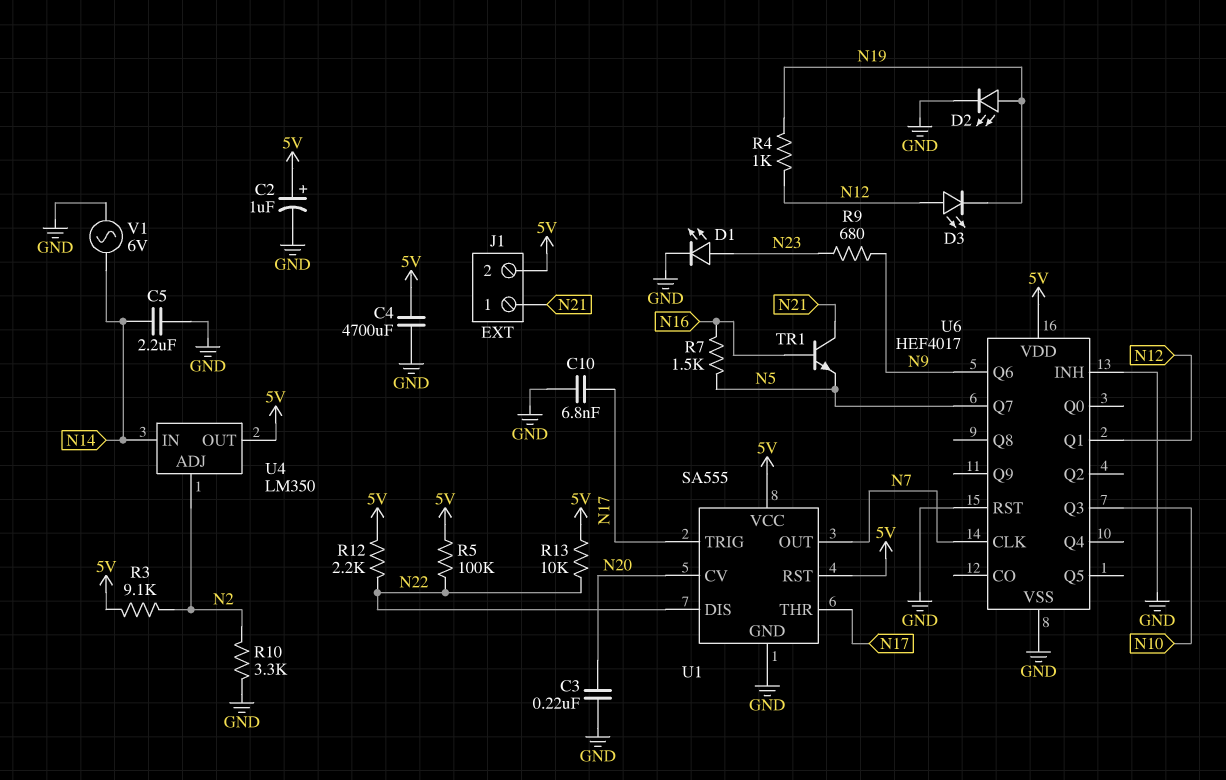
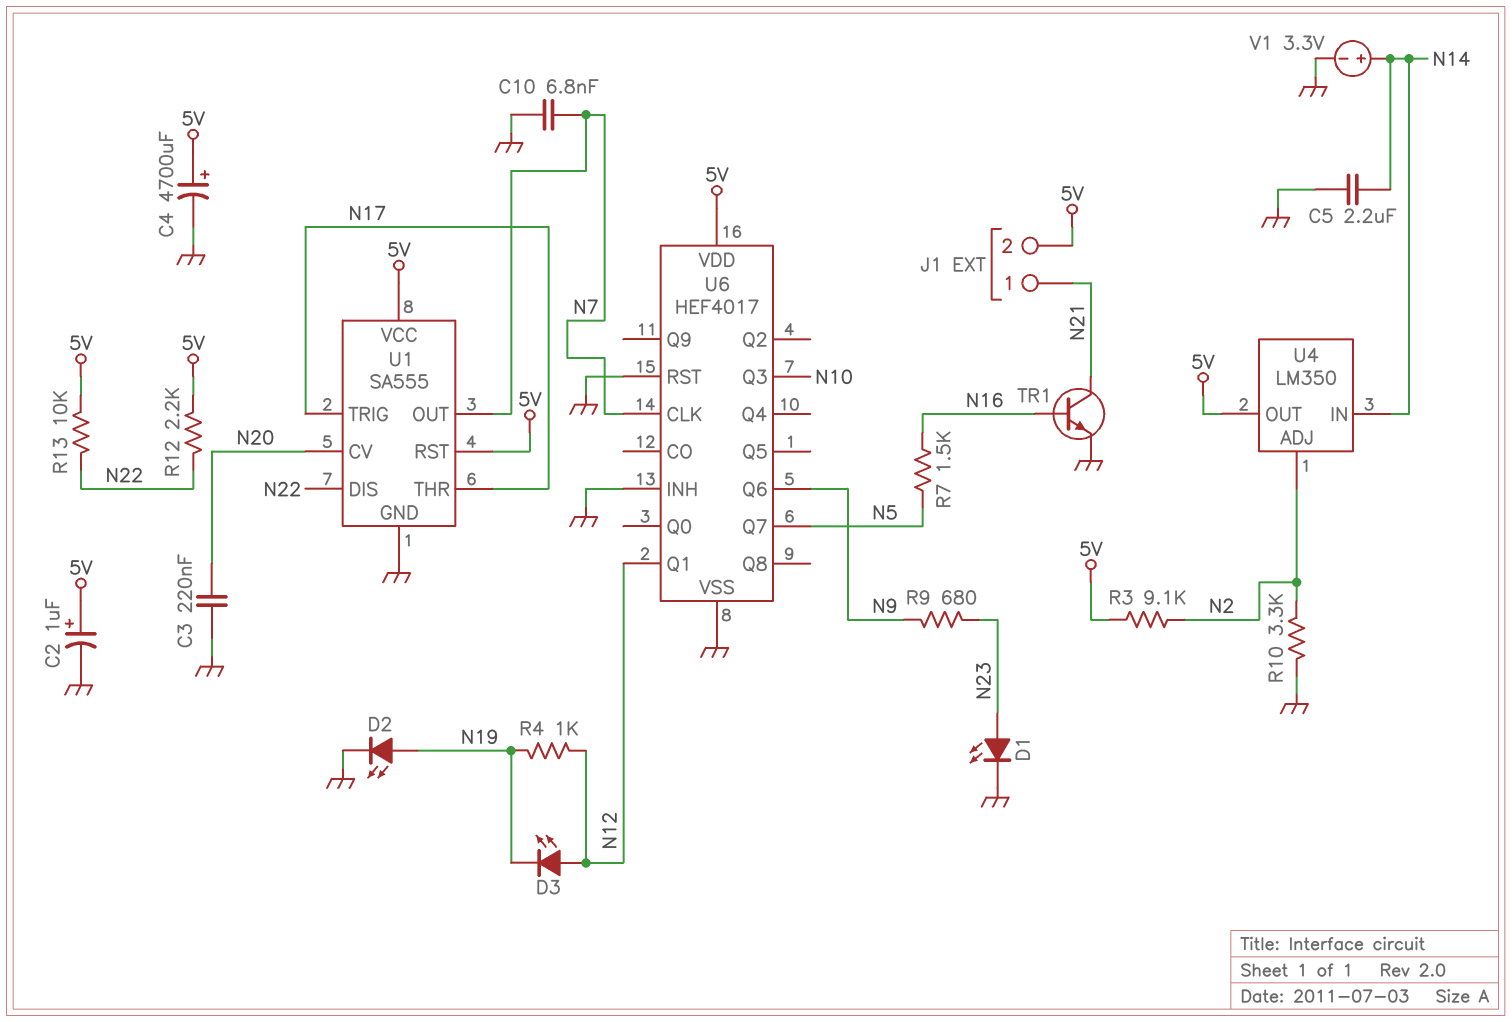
C4: 4700uF (5V, GND) -> 4700uF (plus 5V, minus GND)
C10: 6.8nF (GND, N17) -> 6.8nF (GND, N7)
R5: 100k (5V, N22) -> none
TR1: NPN (B N16, C N21, E N5) -> NPN (B N16, C N21, E GND)
V1: AC 6V (GND, N14) -> 3.3V (plus N14, minus GND)

